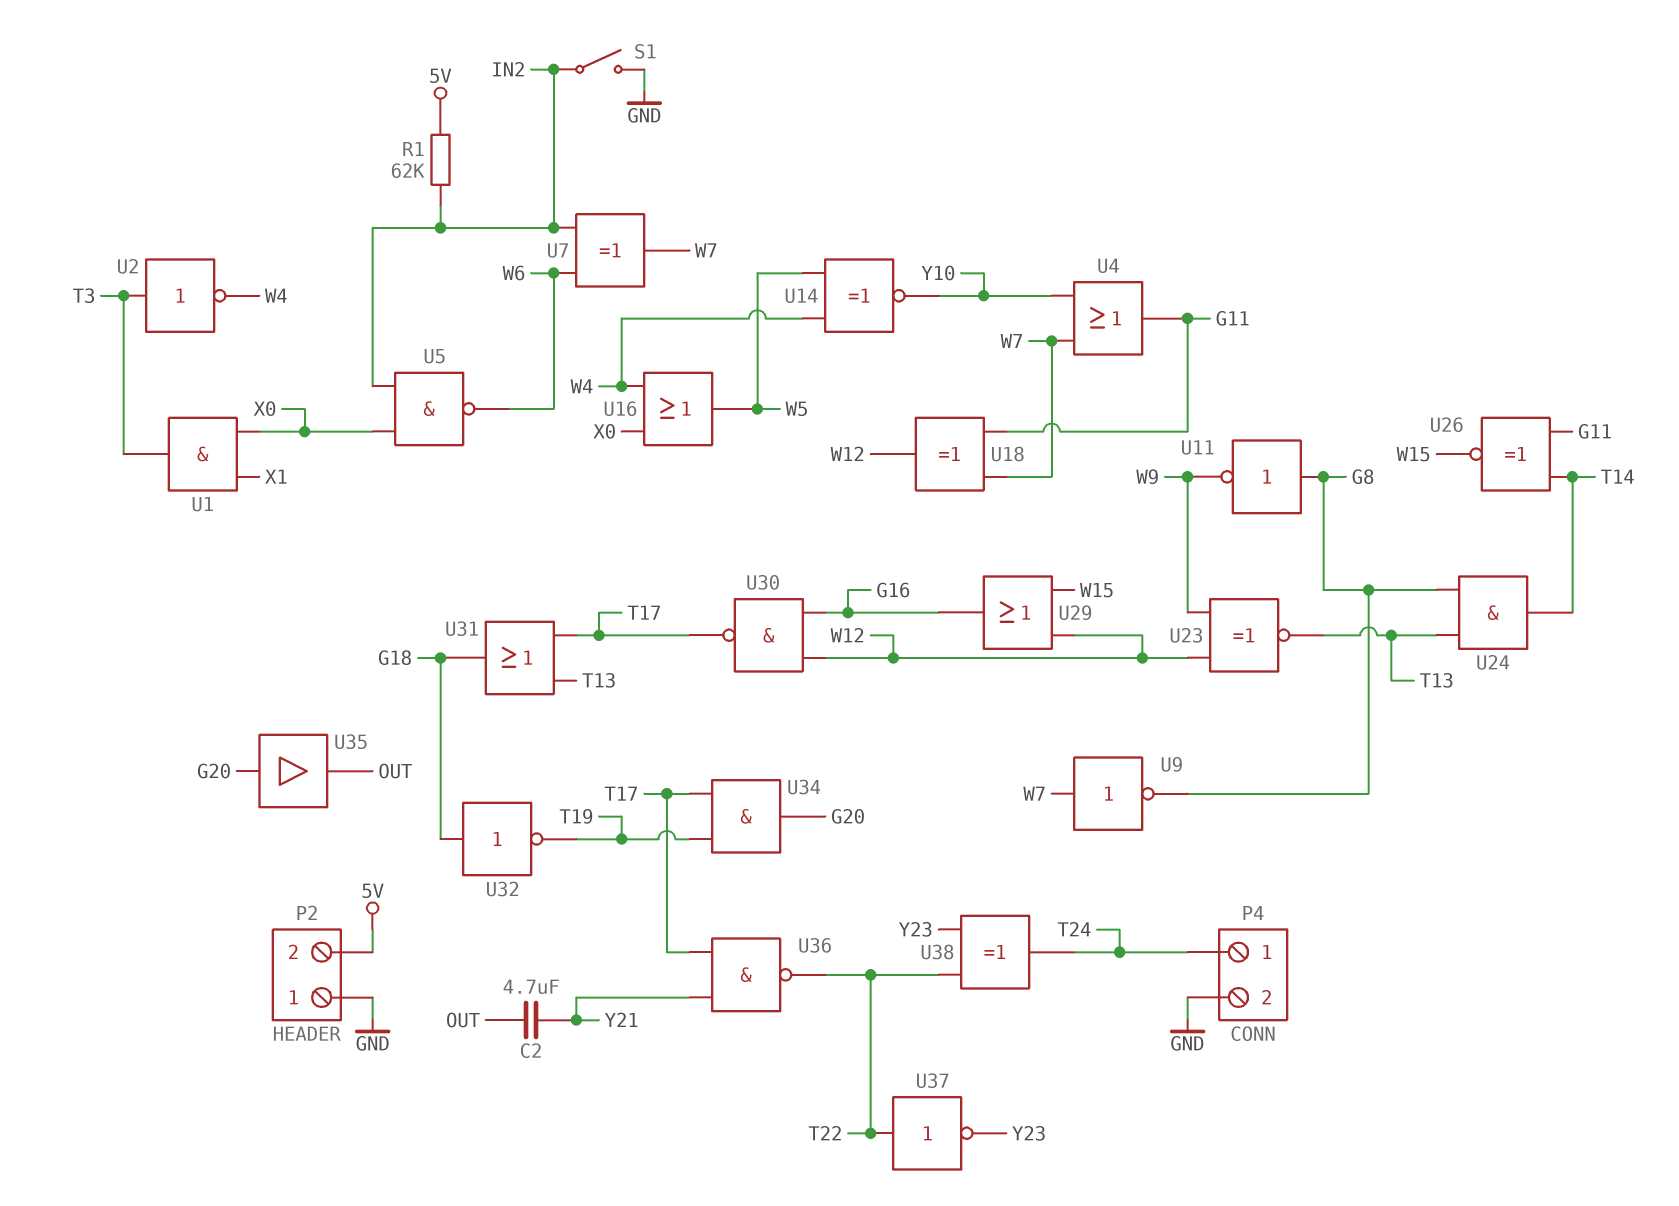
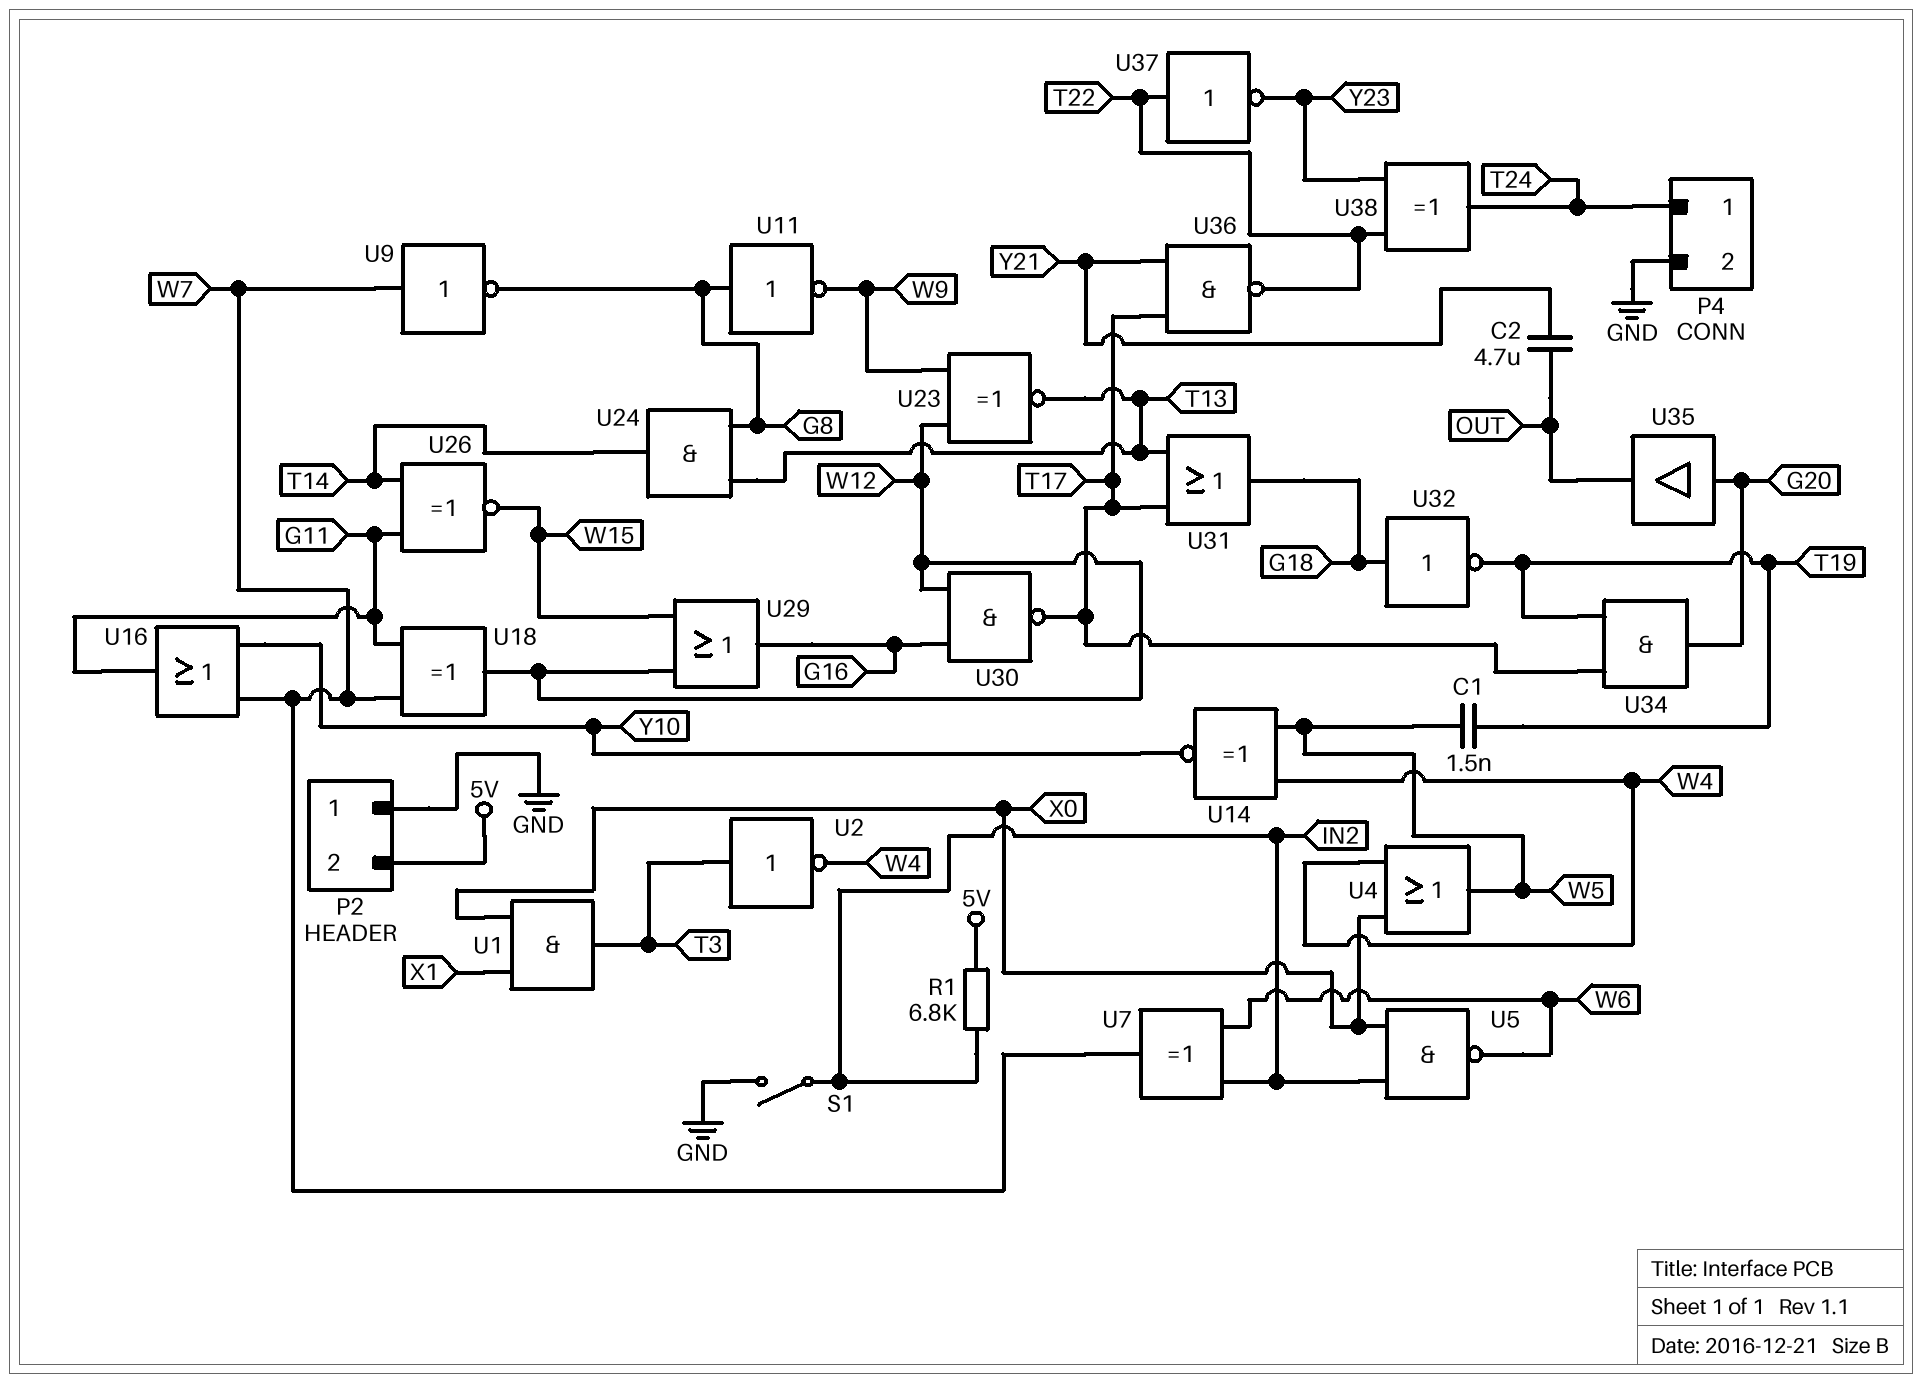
C1: none -> 1.5nF (T19, W5)
R1: 62k (5V, IN2) -> 6.8k (5V, IN2)
U4: OR (in W7, in Y10, out G11) -> OR (in W4, in X0, out W5)
U16: OR (in W4, in X0, out W5) -> OR (in W7, in Y10, out G11)

